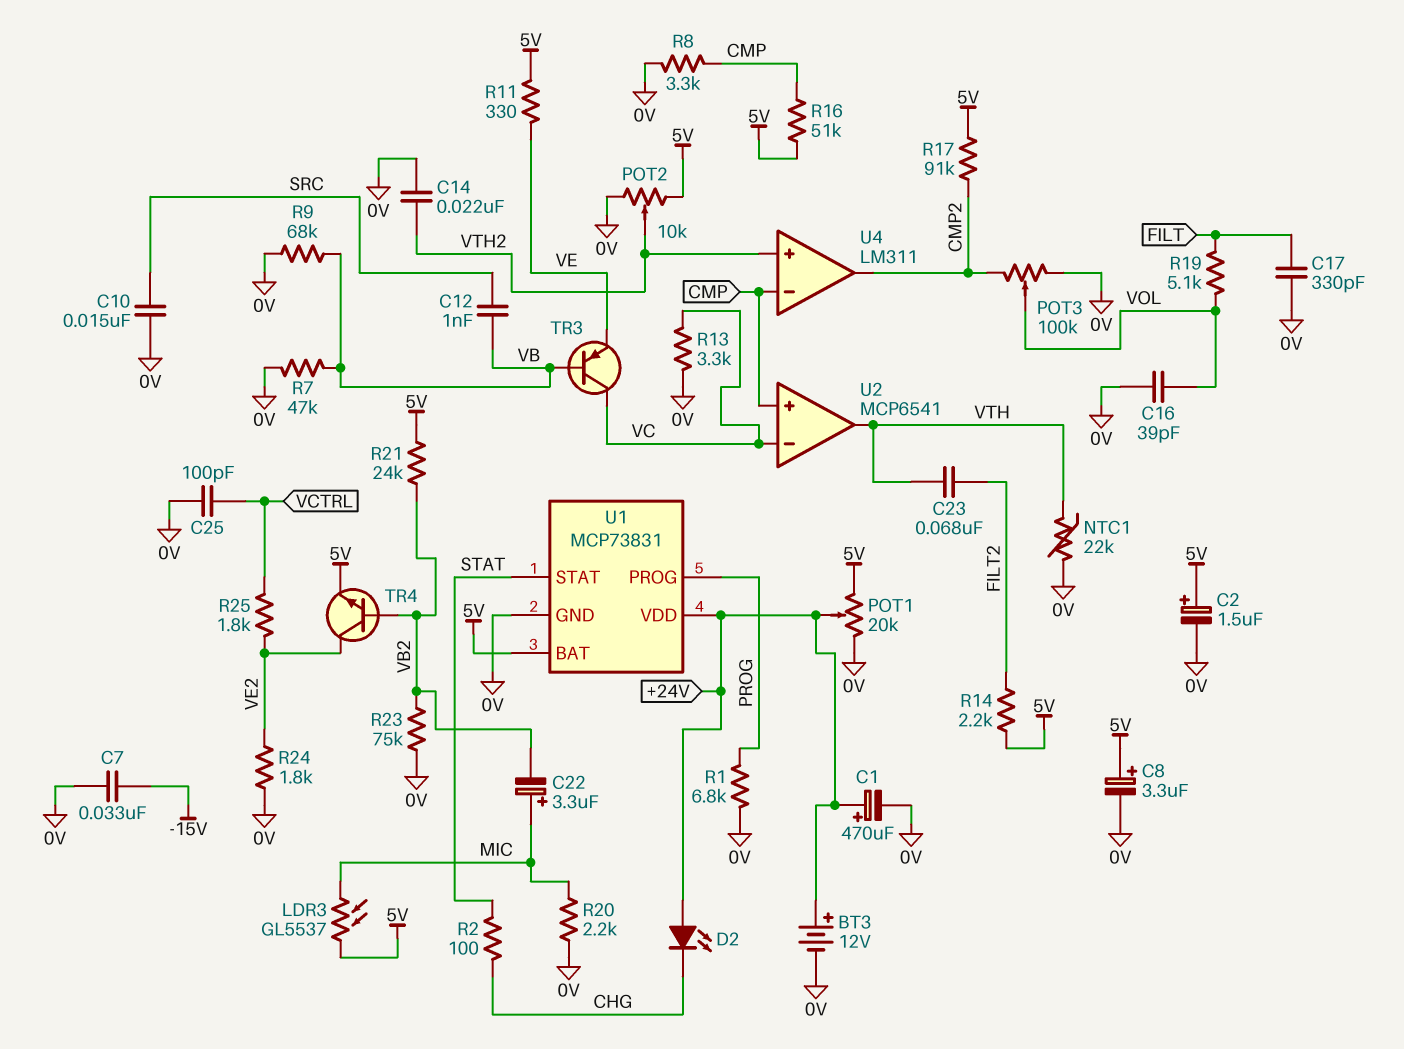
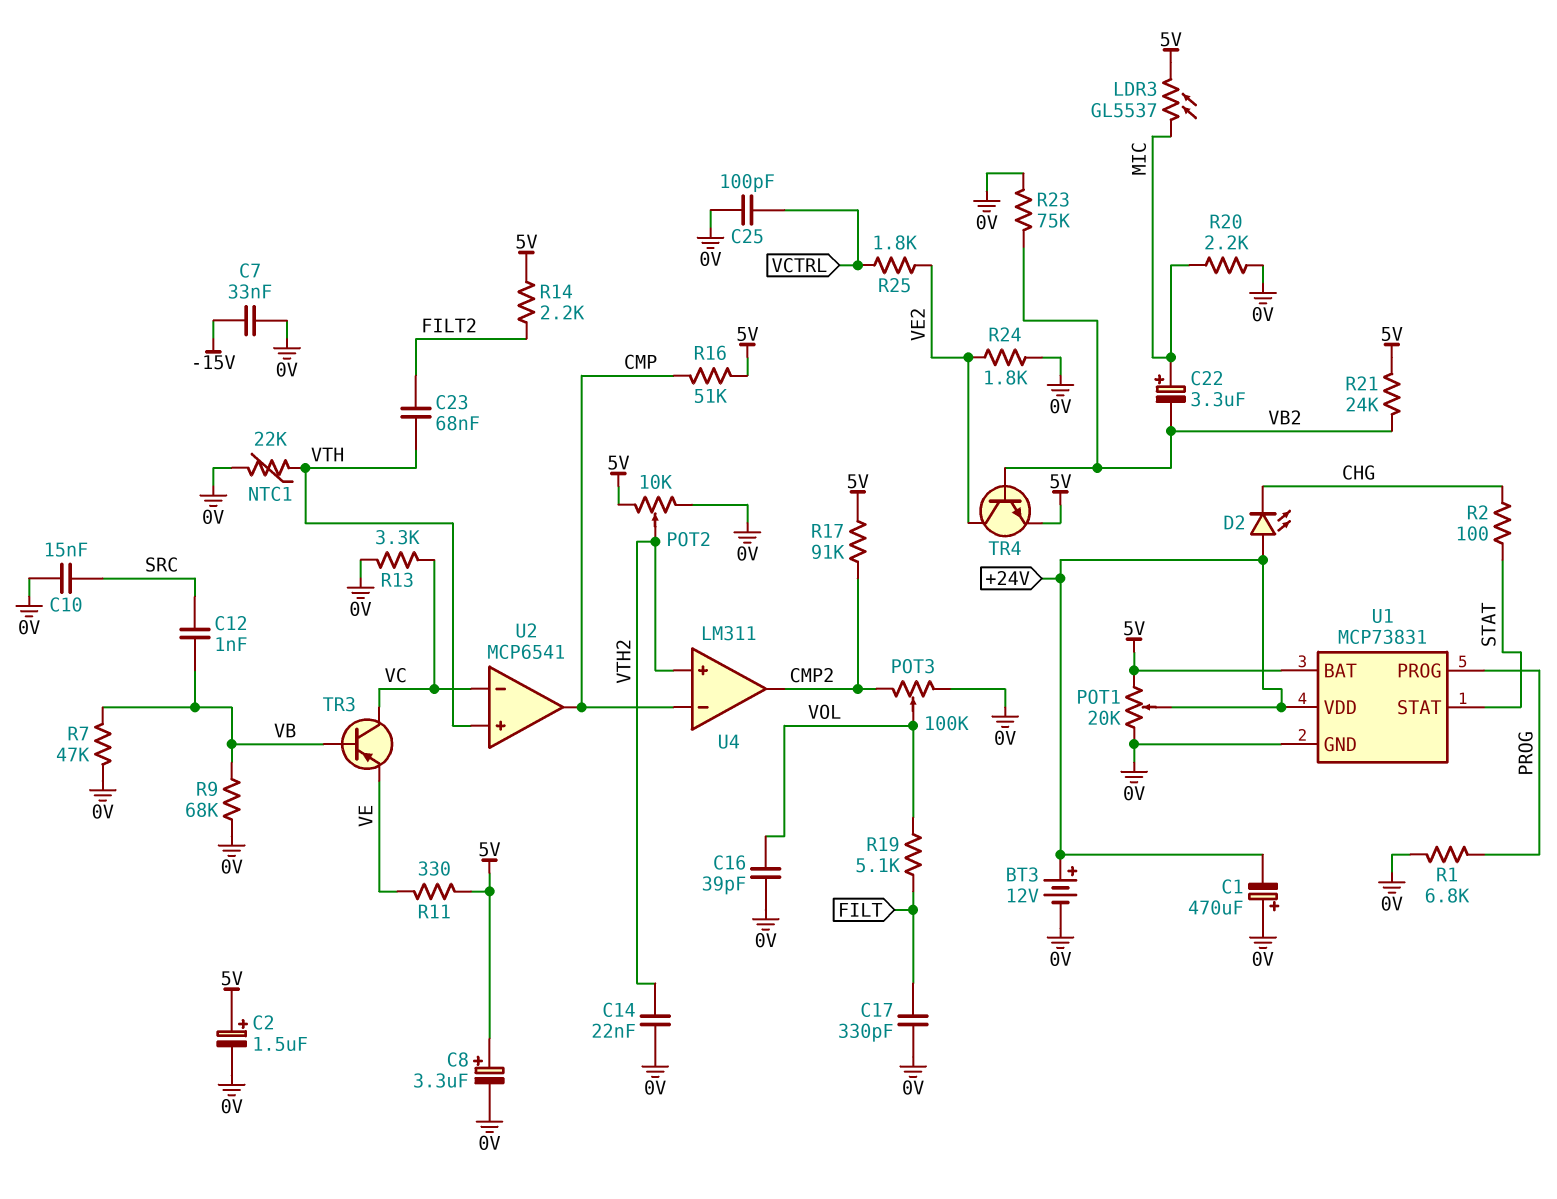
C1: 470uF (plus +24V, minus 0V) -> 470uF (plus 0V, minus +24V)
R8: 3.3k (0V, CMP) -> none
U2 pin in+: CMP -> VTH
U2 pin out: VTH -> CMP

